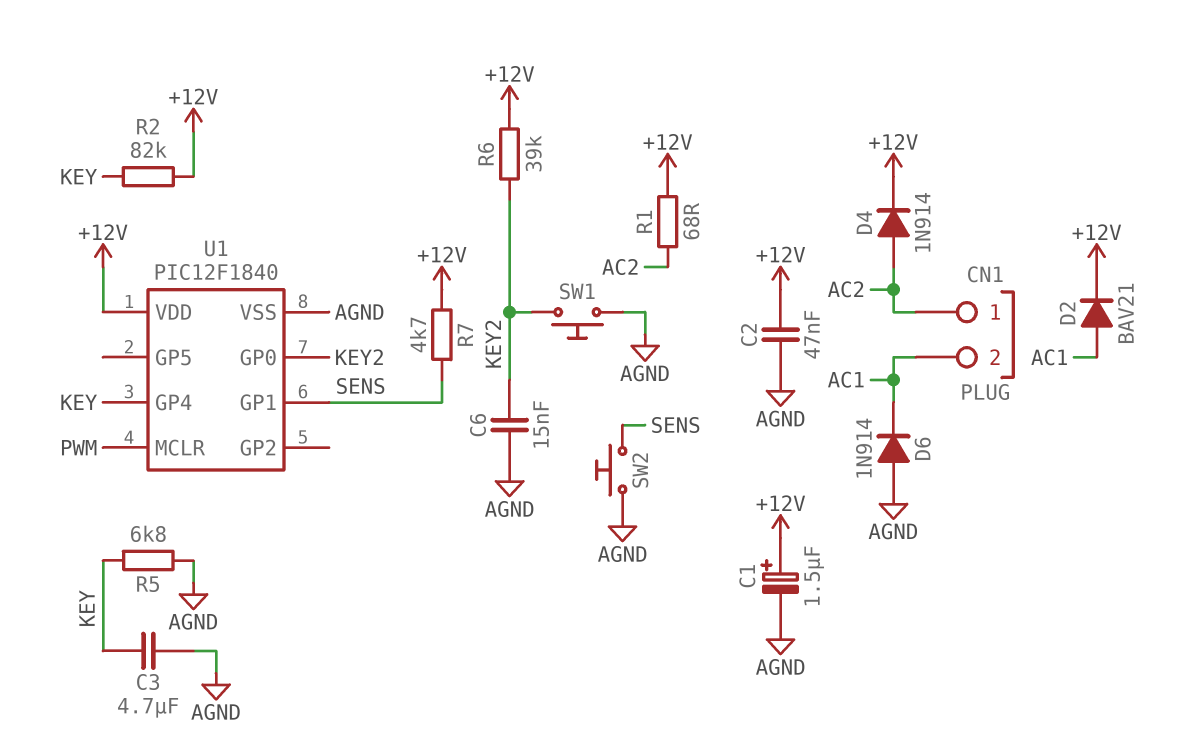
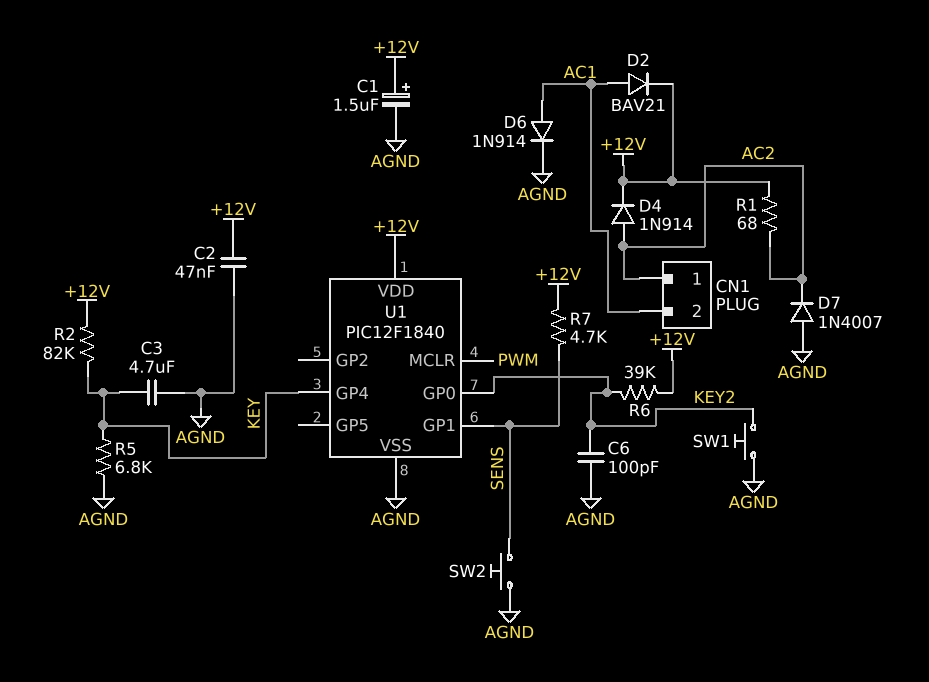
C6: 15nF (AGND, KEY2) -> 100pF (AGND, KEY2)
D6: diode 1N914 (A AGND, K AC1) -> diode 1N914 (A AC1, K AGND)
D7: none -> diode 1N4007 (A AGND, K AC2)

